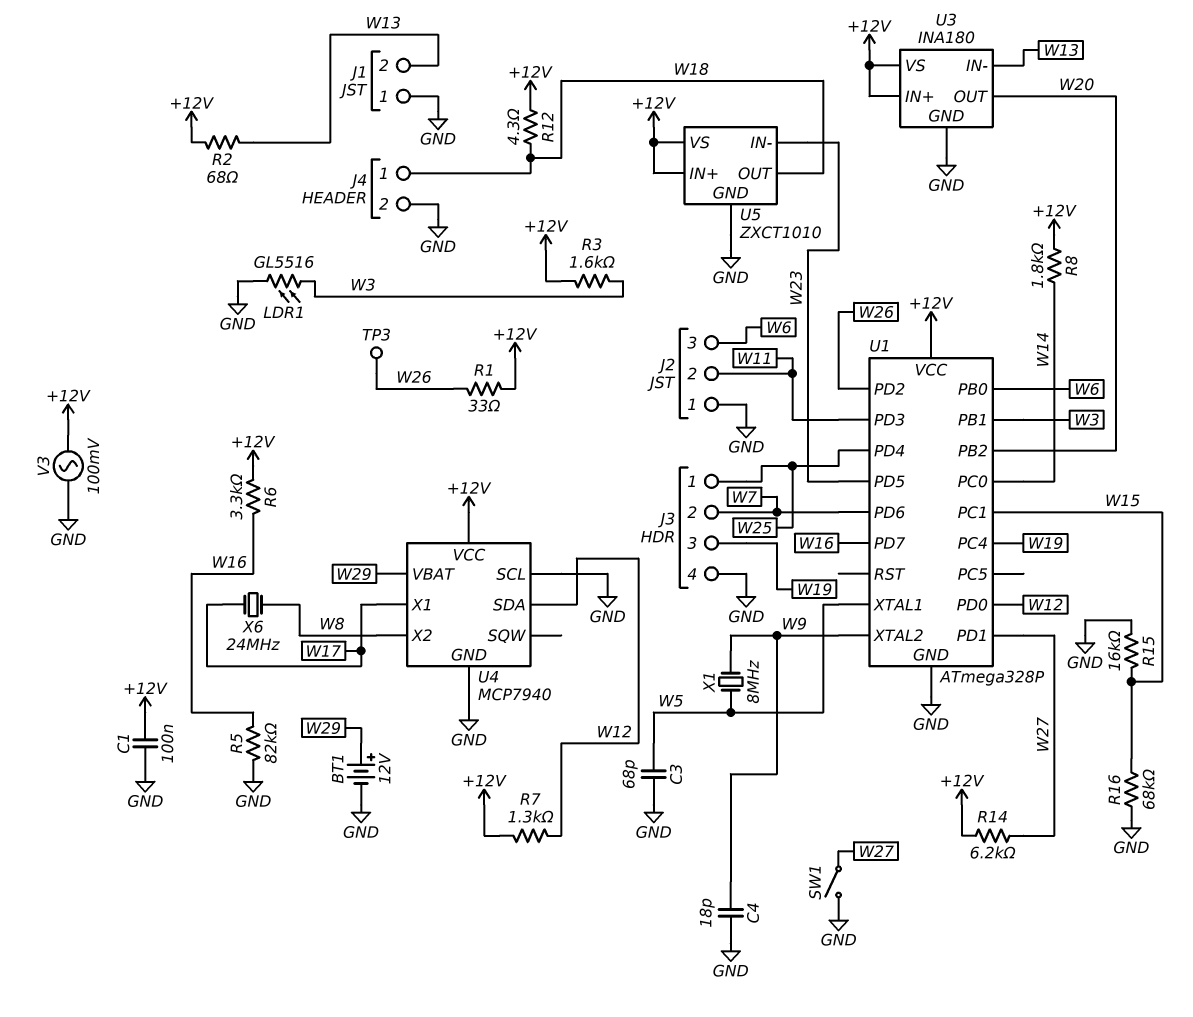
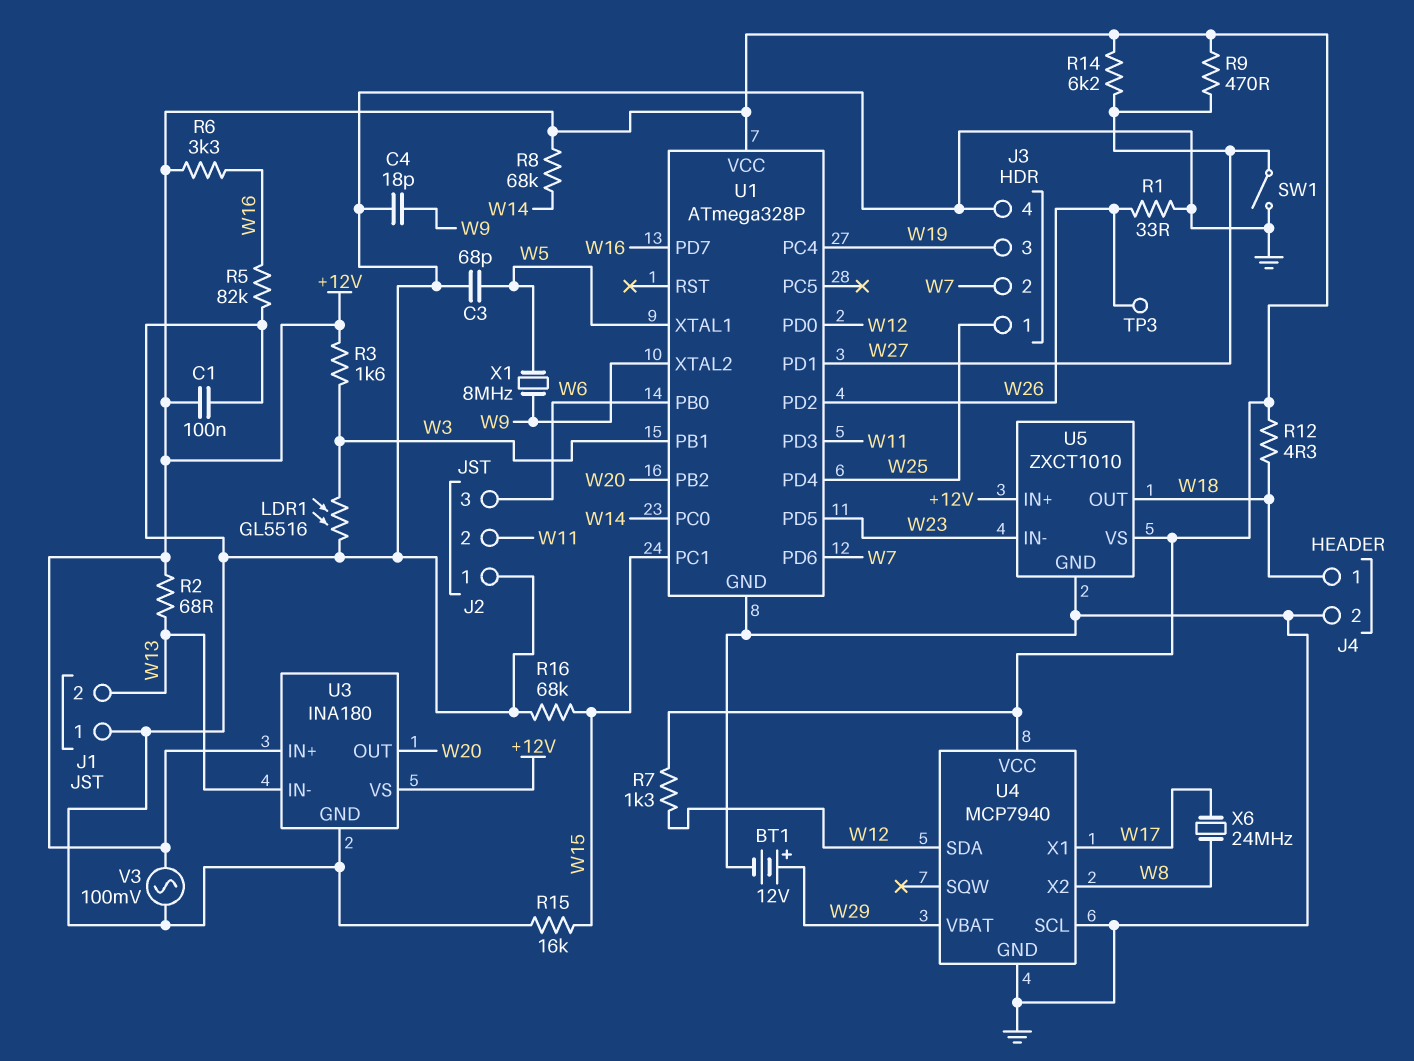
R1: 33 (+12V, W26) -> 33 (GND, W26)
R8: 1.8k (+12V, W14) -> 68k (+12V, W14)
R9: none -> 470 (+12V, W27)

